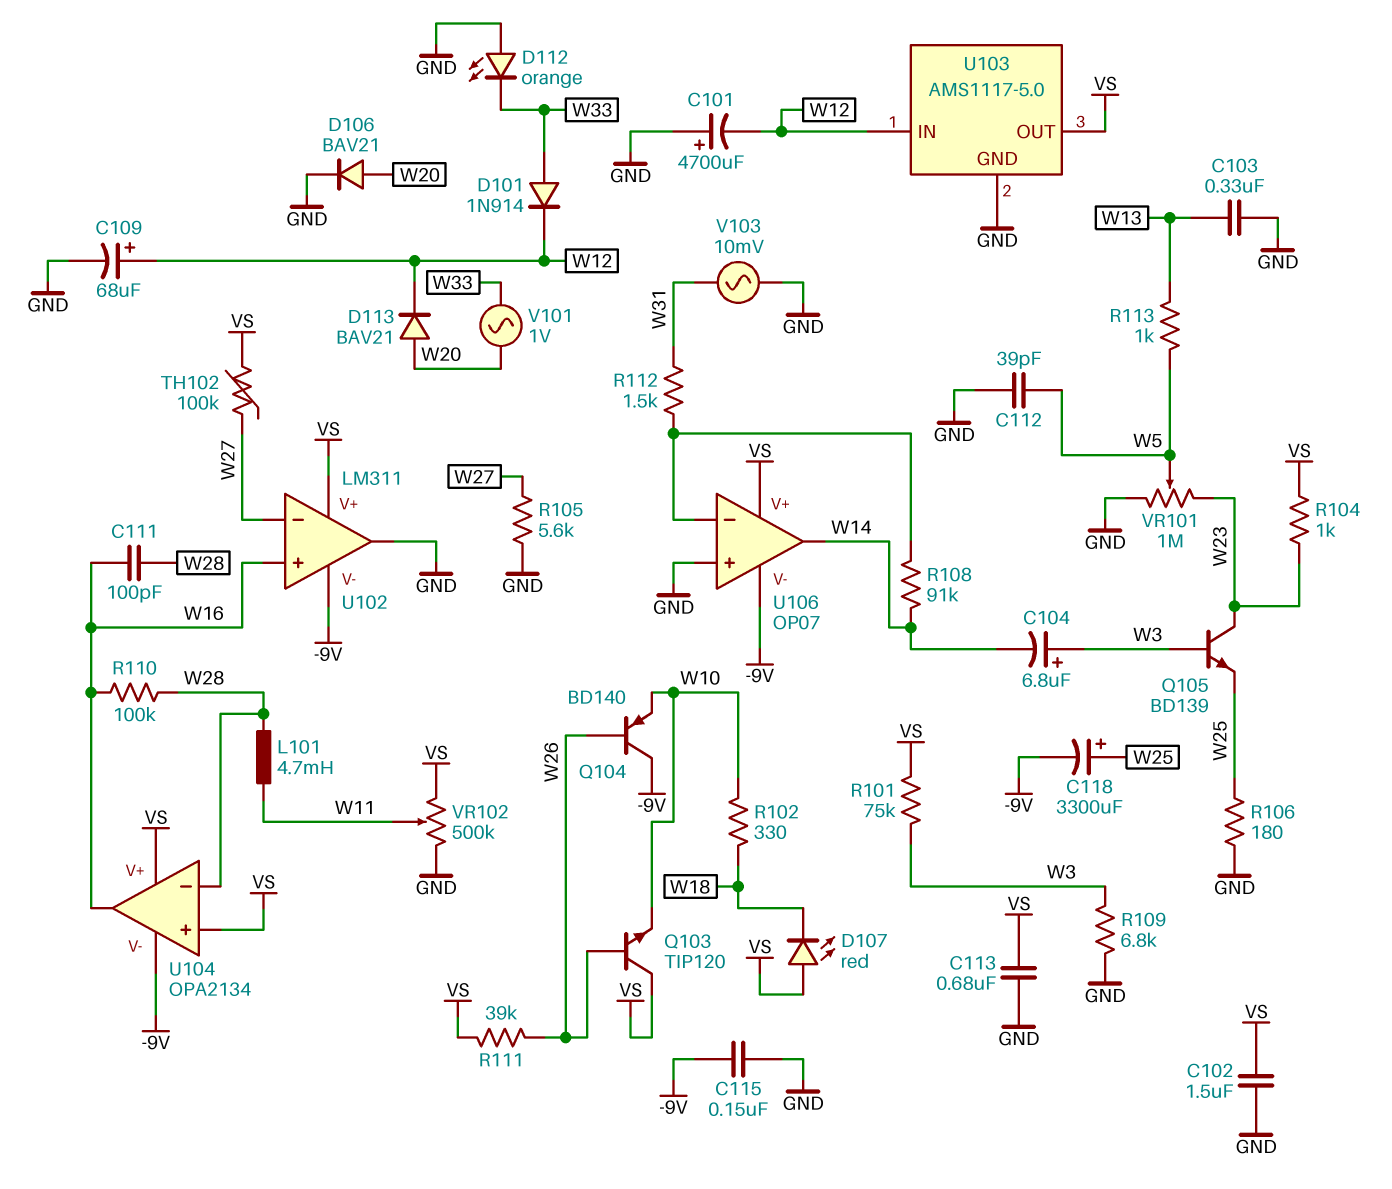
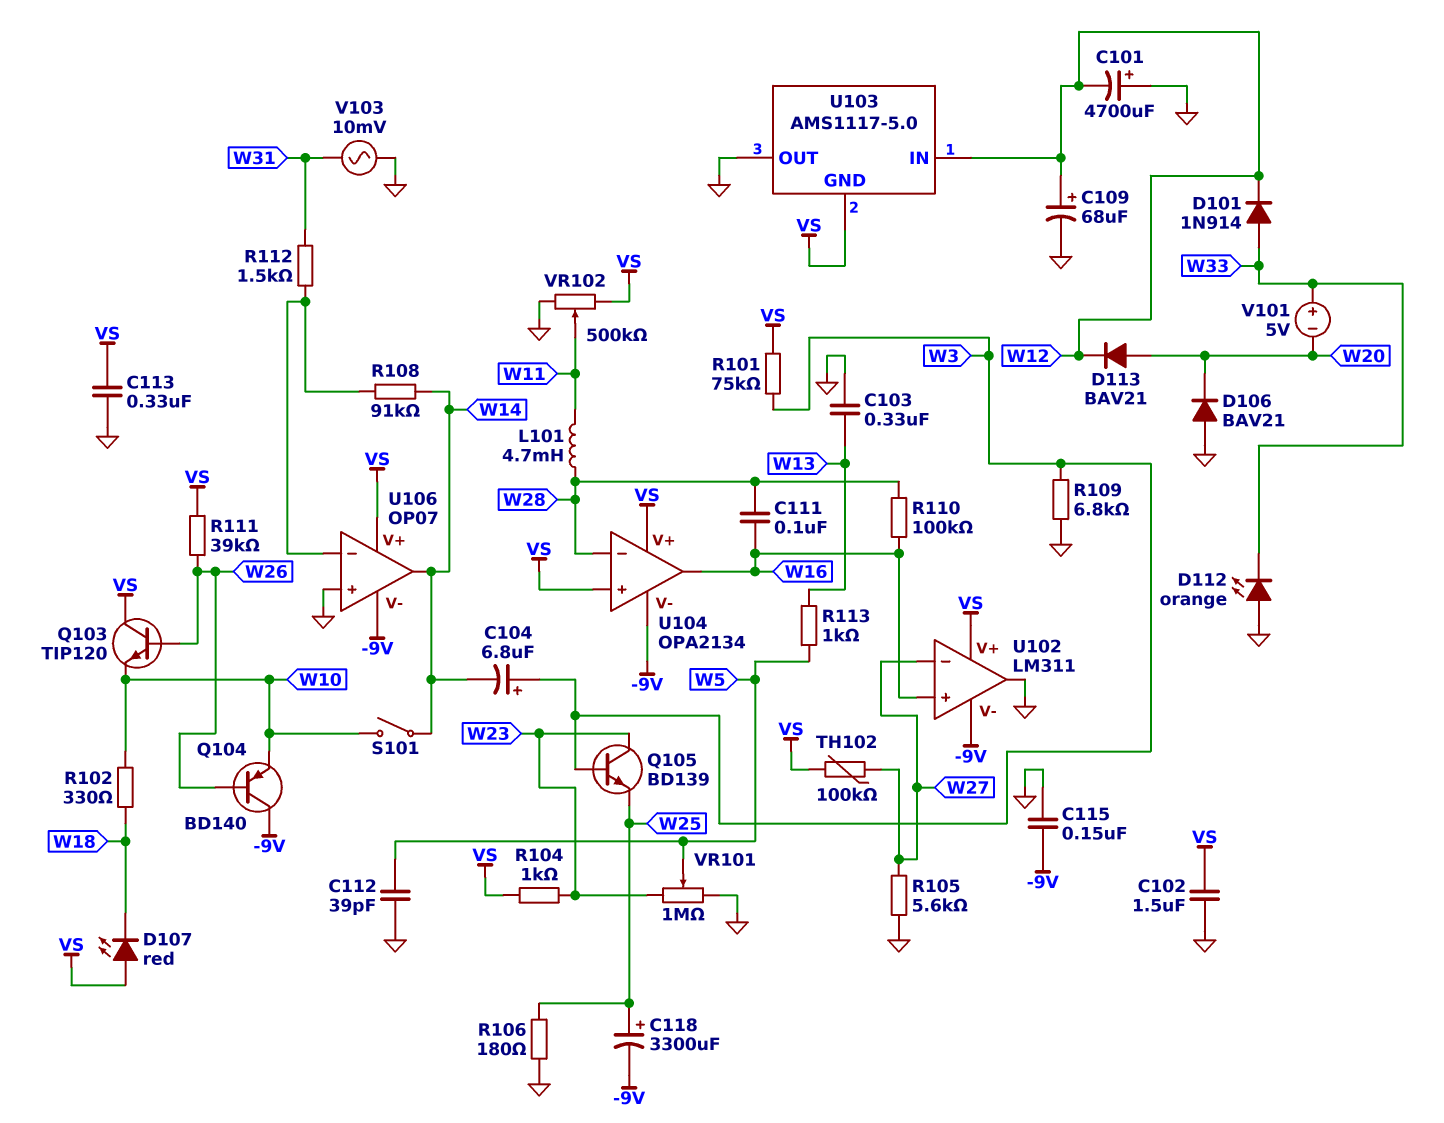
C111: 100pF (W16, W28) -> 100nF (W16, W28)
C113: 680nF (GND, VS) -> 330nF (GND, VS)
D106: diode BAV21 (A W20, K GND) -> diode BAV21 (A GND, K W20)
S101: none -> switch (W10, W14)
U103 pin GND: GND -> VS
U103 pin OUT: VS -> GND
V101: AC 1V (W20, W33) -> 5V (plus W33, minus W20)

